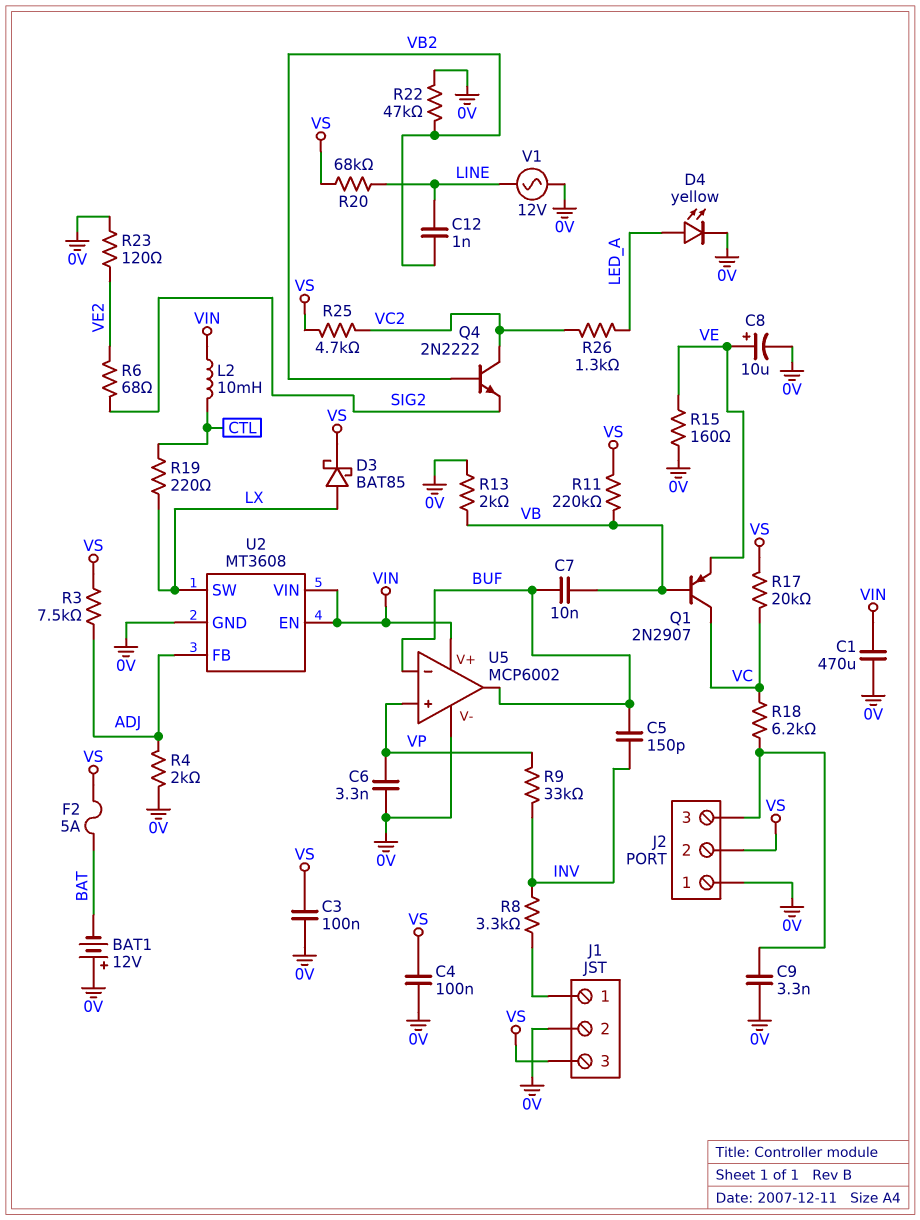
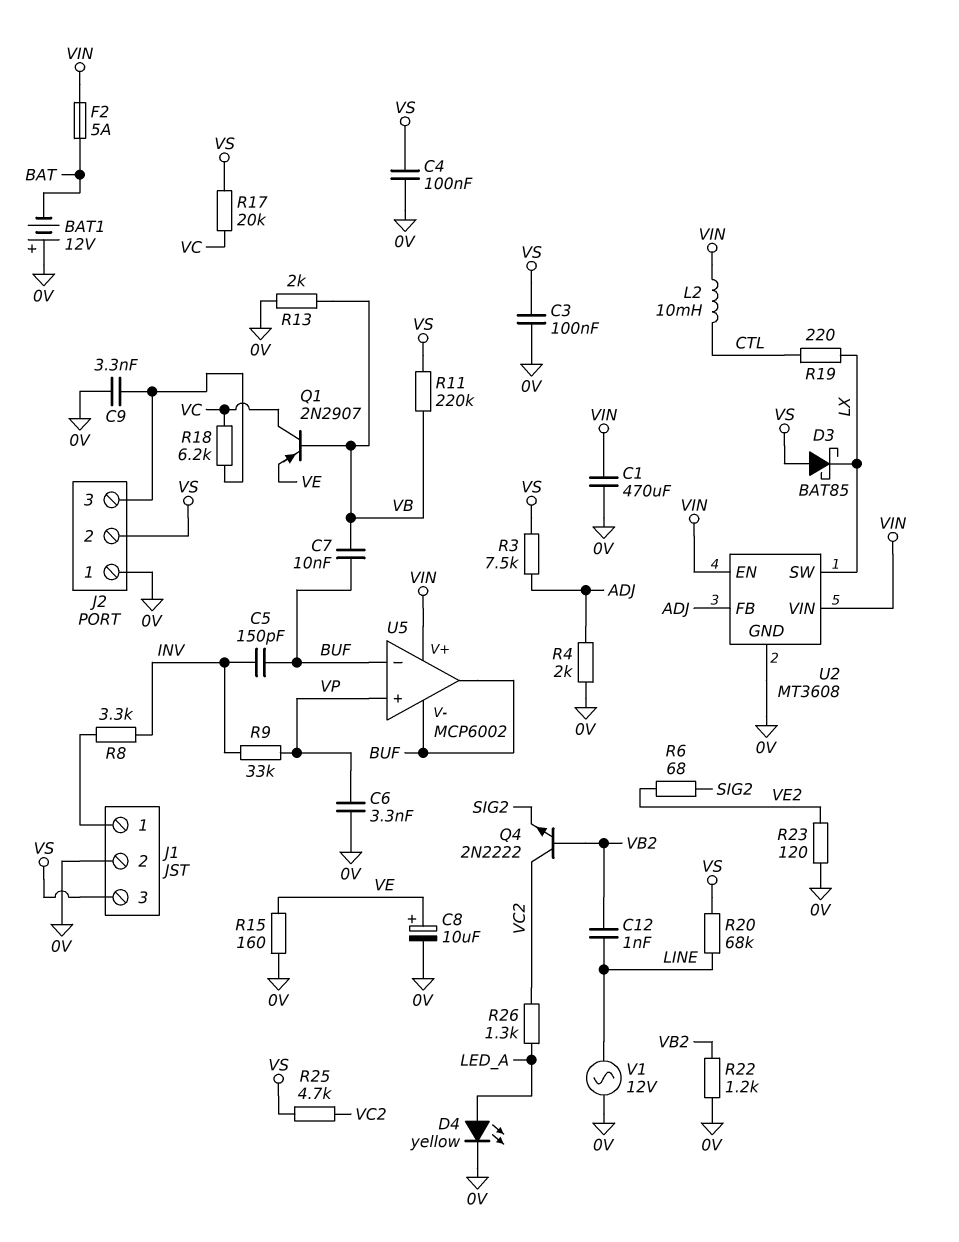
D3: schottky BAT85 (A LX, K VS) -> schottky BAT85 (A VS, K LX)
F2: 5A (BAT, VS) -> 5A (BAT, VIN)
R22: 47k (0V, VB2) -> 1.2k (0V, VB2)
U5 pin V-: 0V -> BUF

